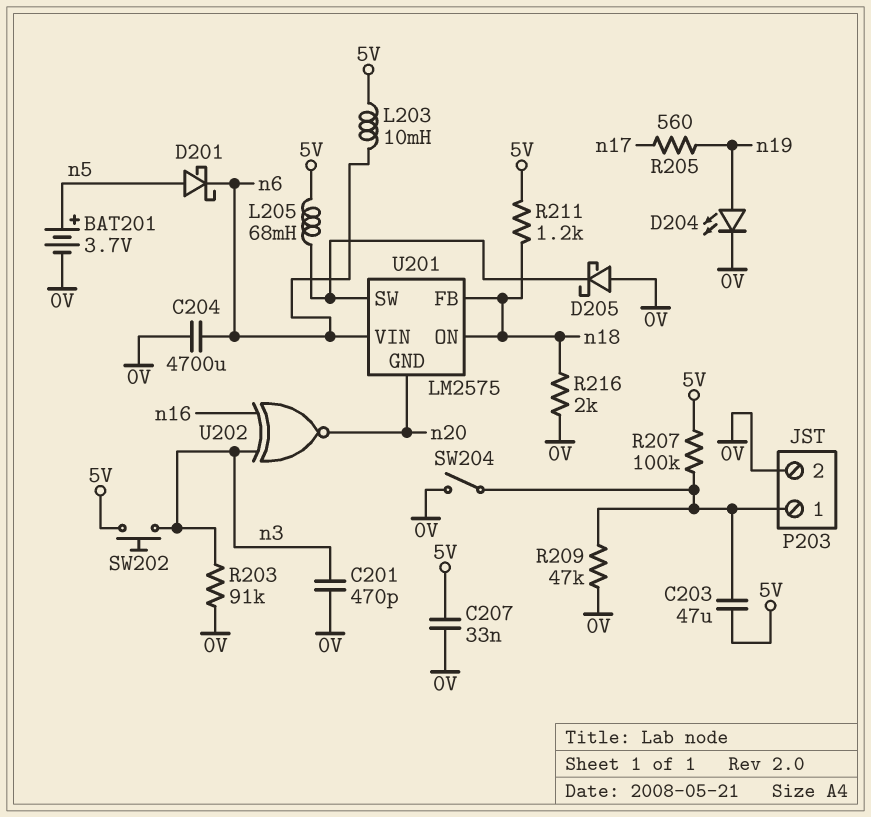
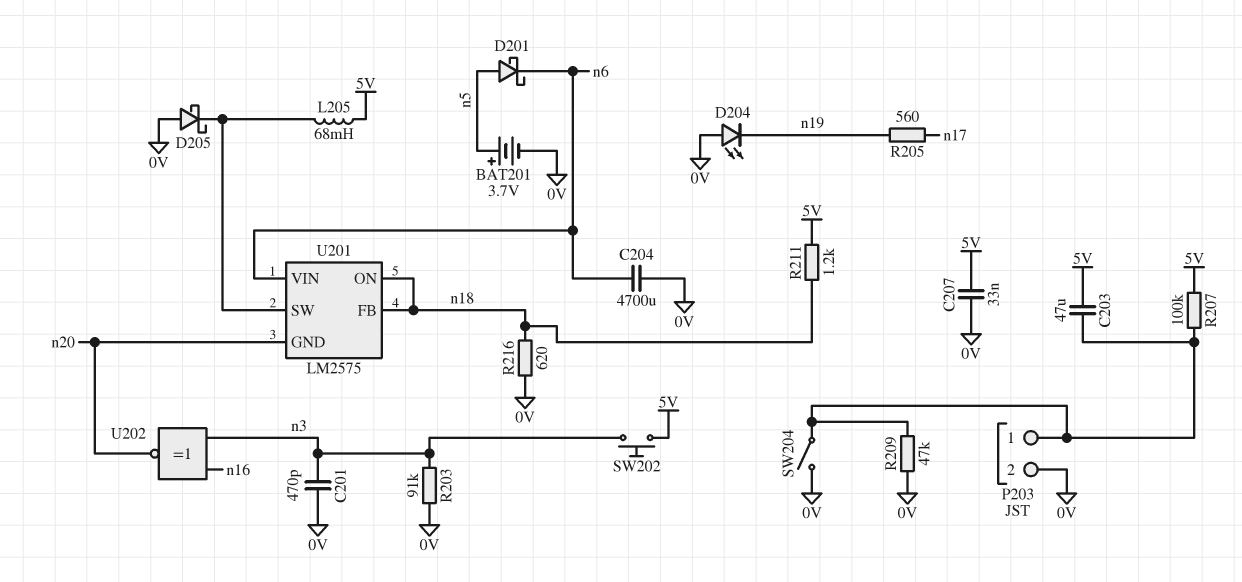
D204: LED (A n19, K 0V) -> LED (A 0V, K n19)
L203: 10mH (5V, n6) -> none
R216: 2k (0V, n18) -> 620 (0V, n18)

